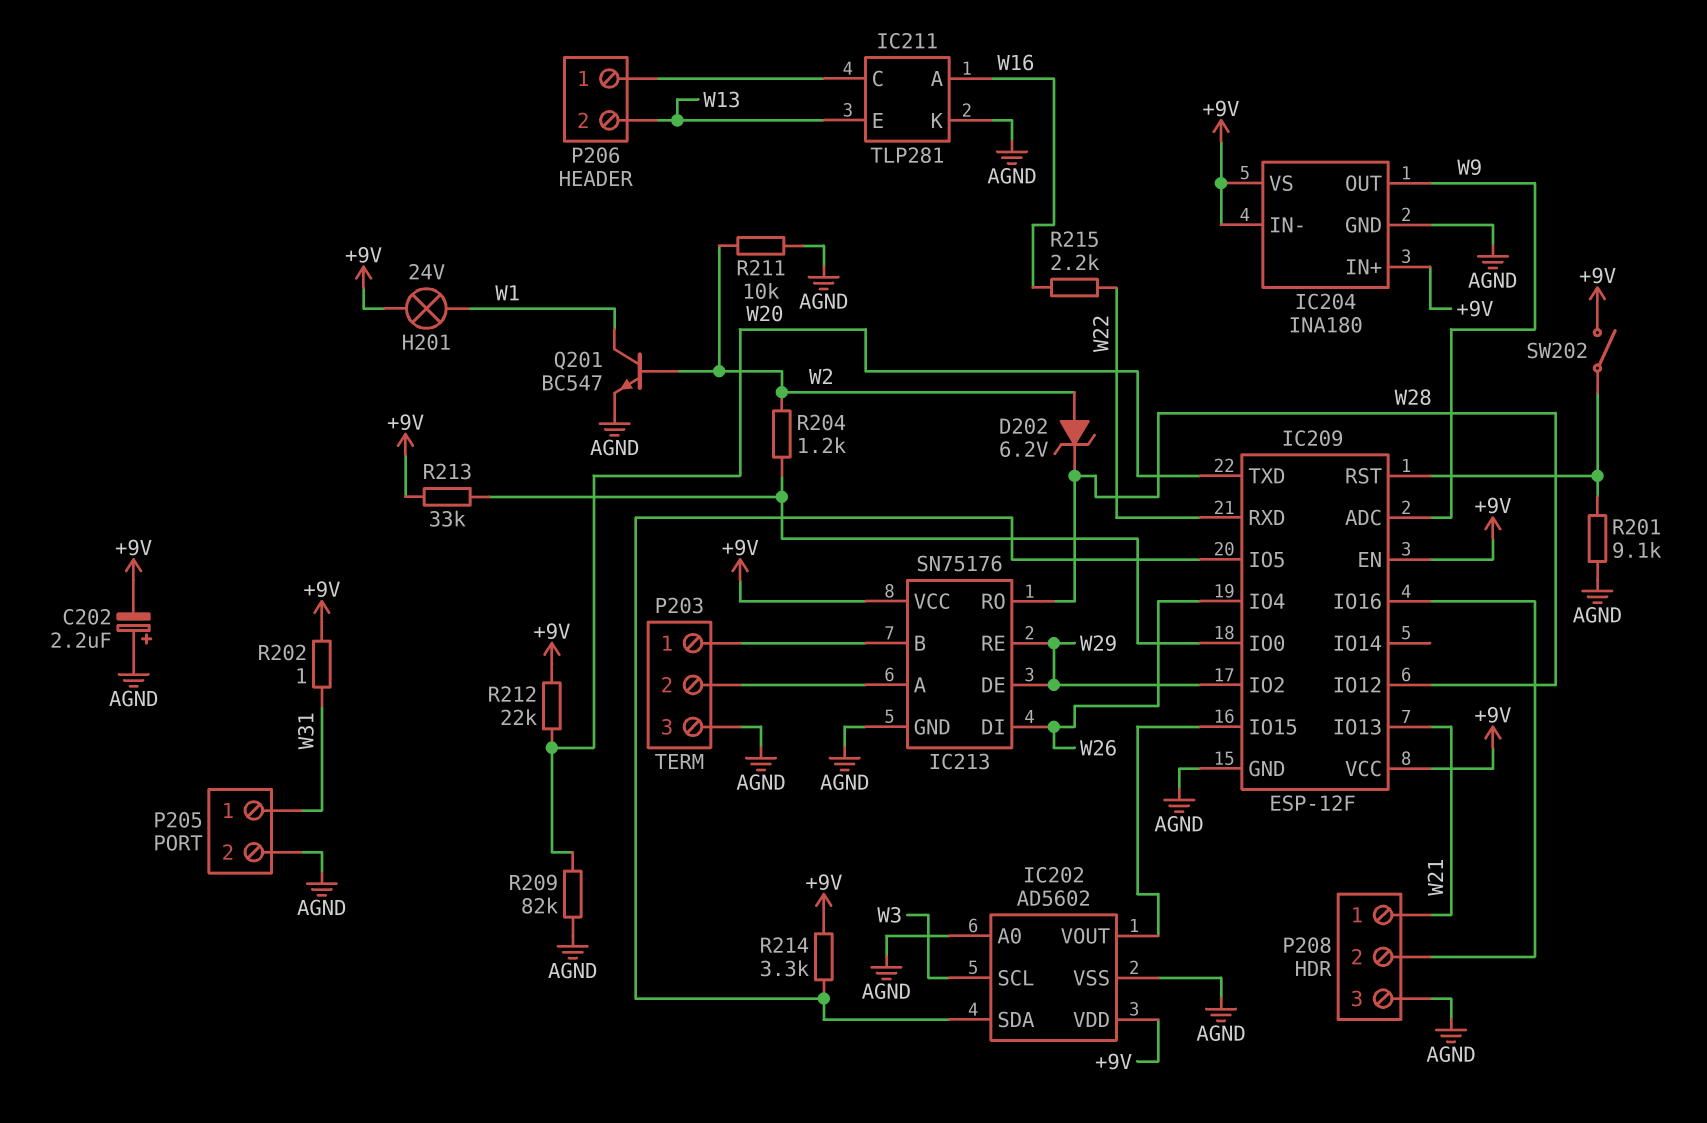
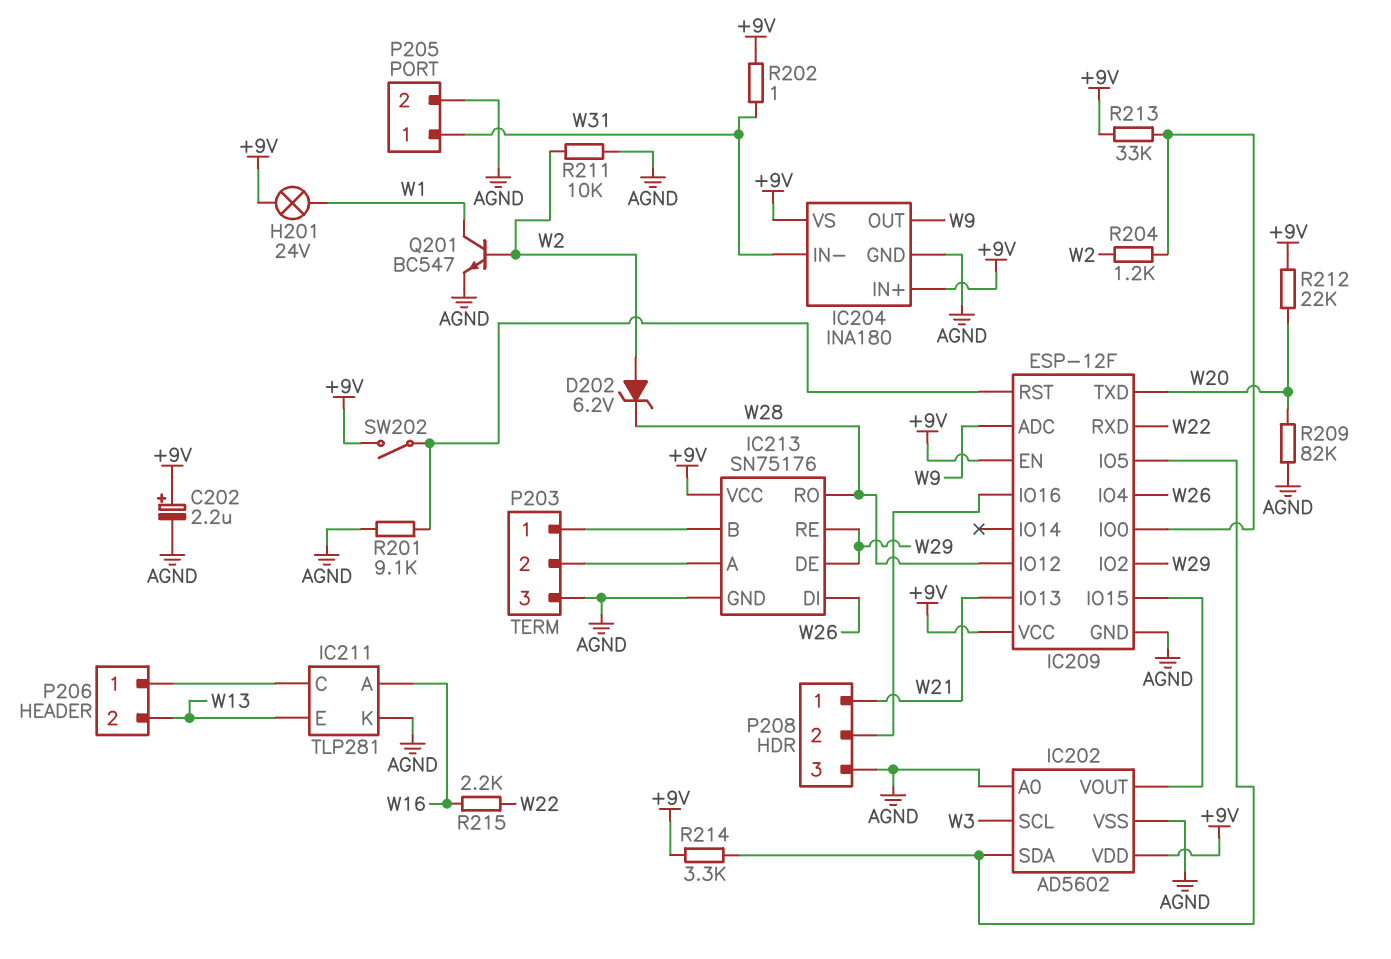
C202: 2.2uF (plus AGND, minus +9V) -> 2.2uF (plus +9V, minus AGND)
IC204 pin IN-: +9V -> W31

